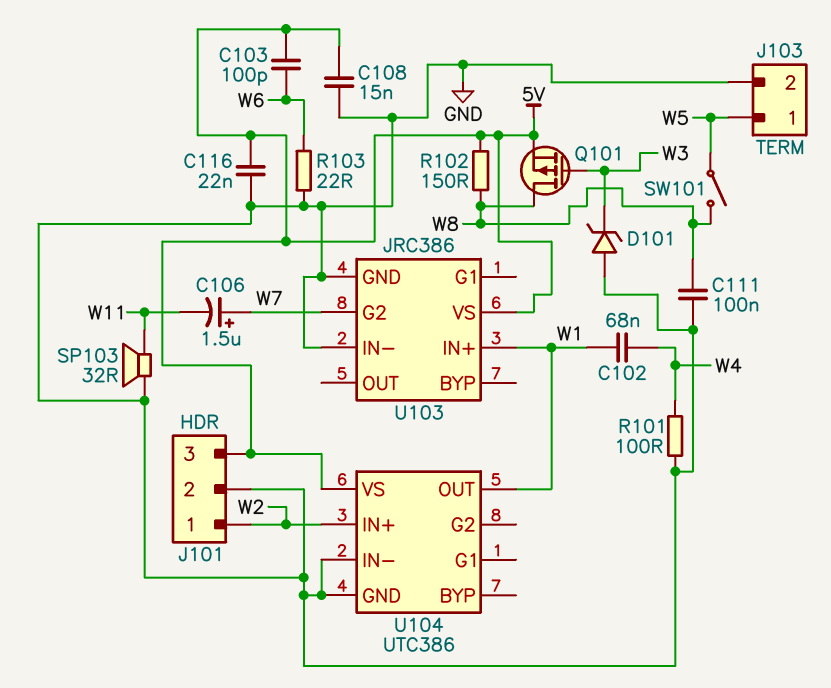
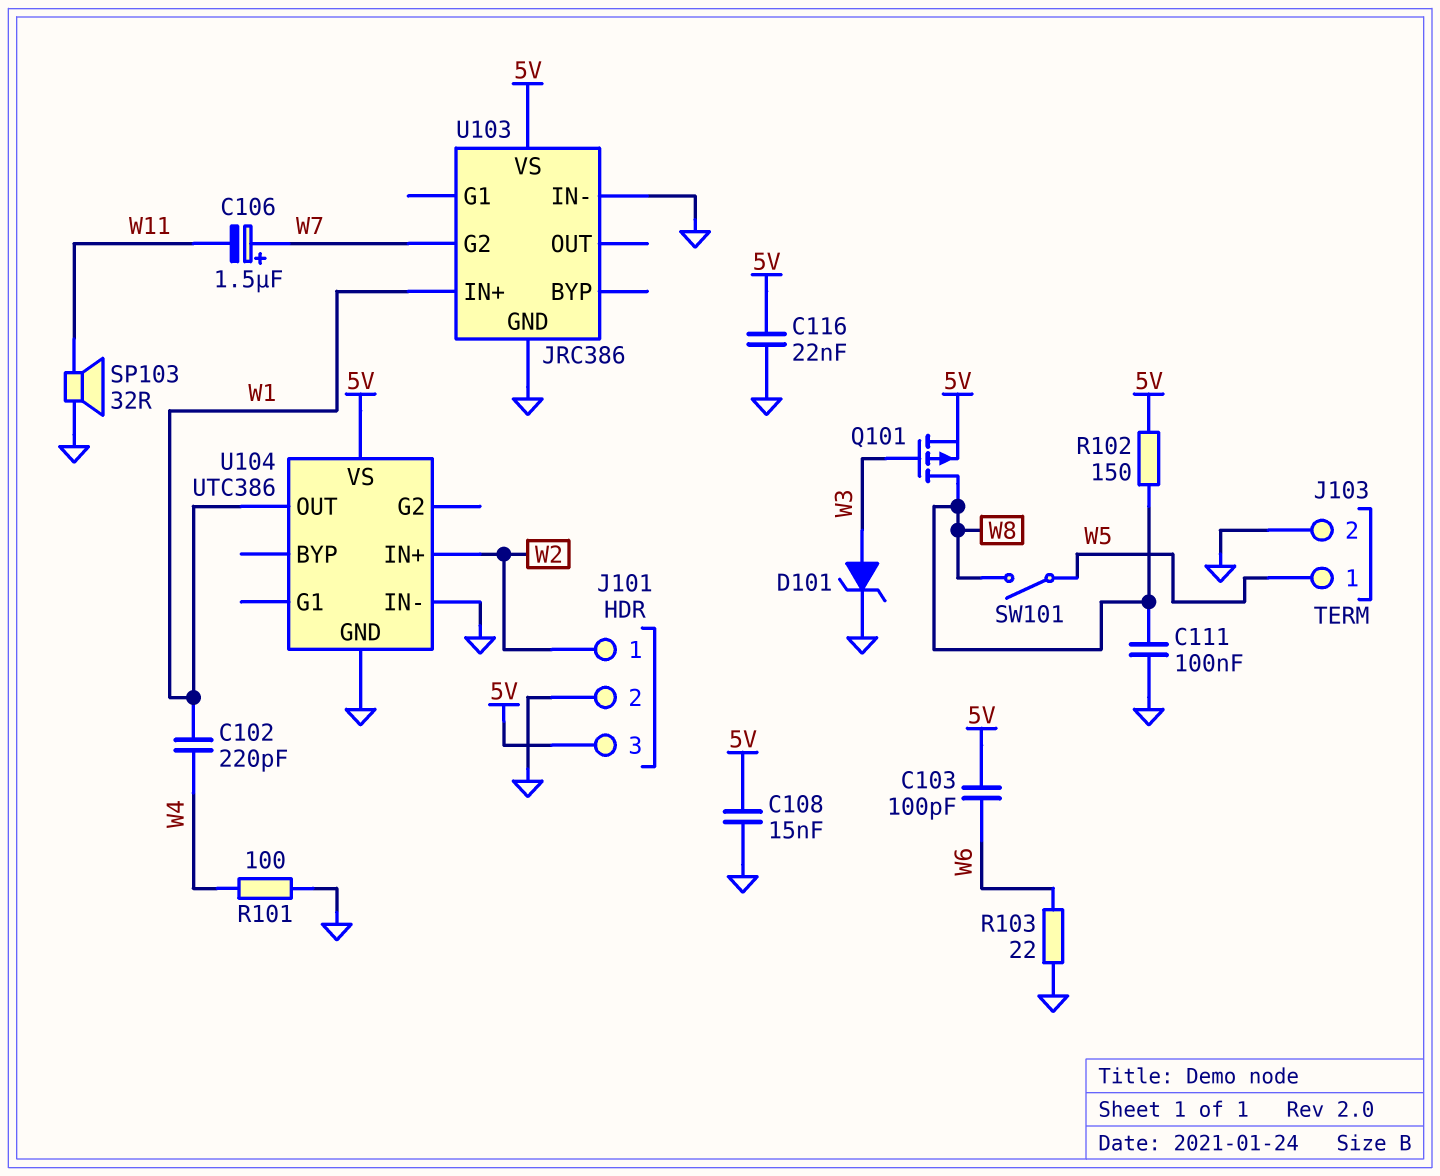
C102: 68nF (W1, W4) -> 220pF (W1, W4)
D101: zener (A GND, K W3) -> zener (A W3, K GND)

